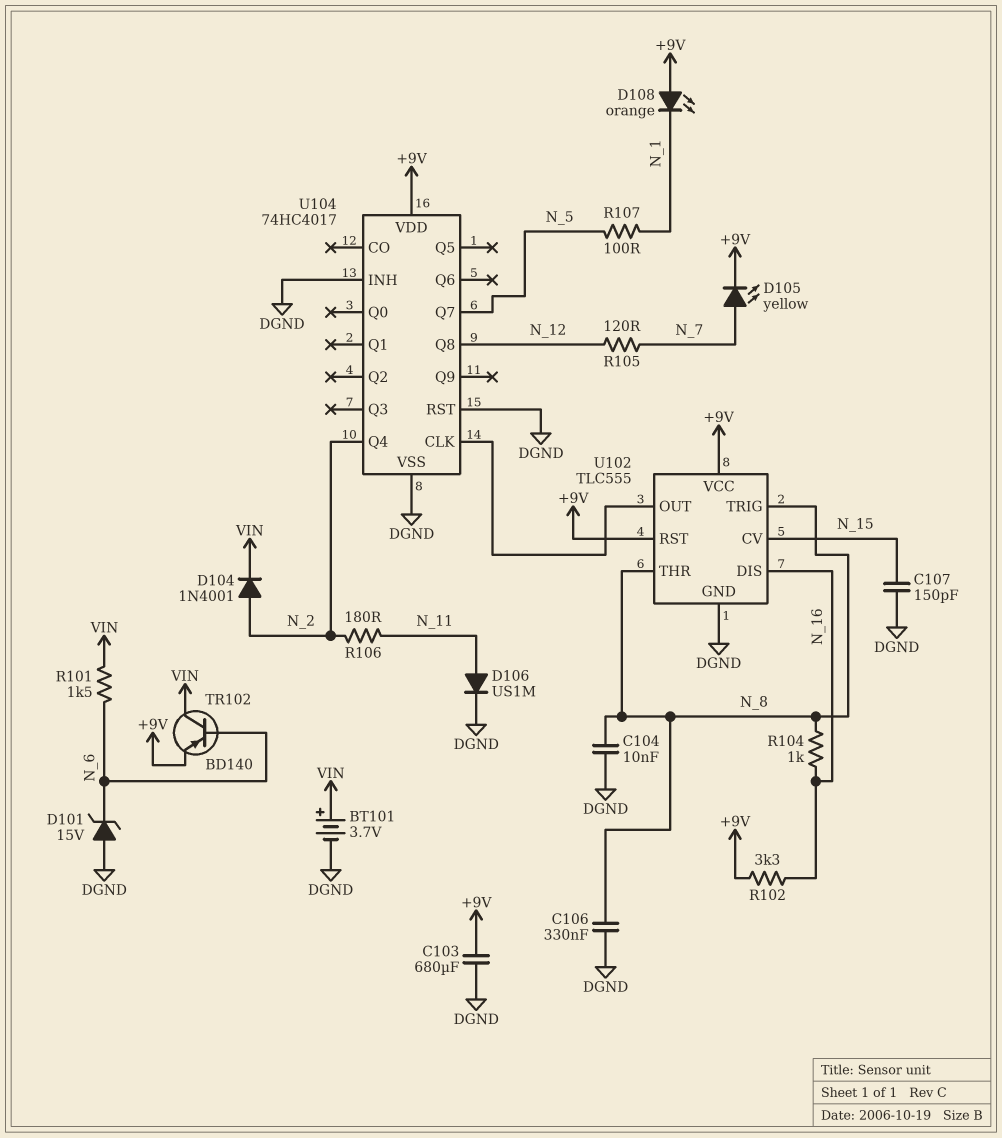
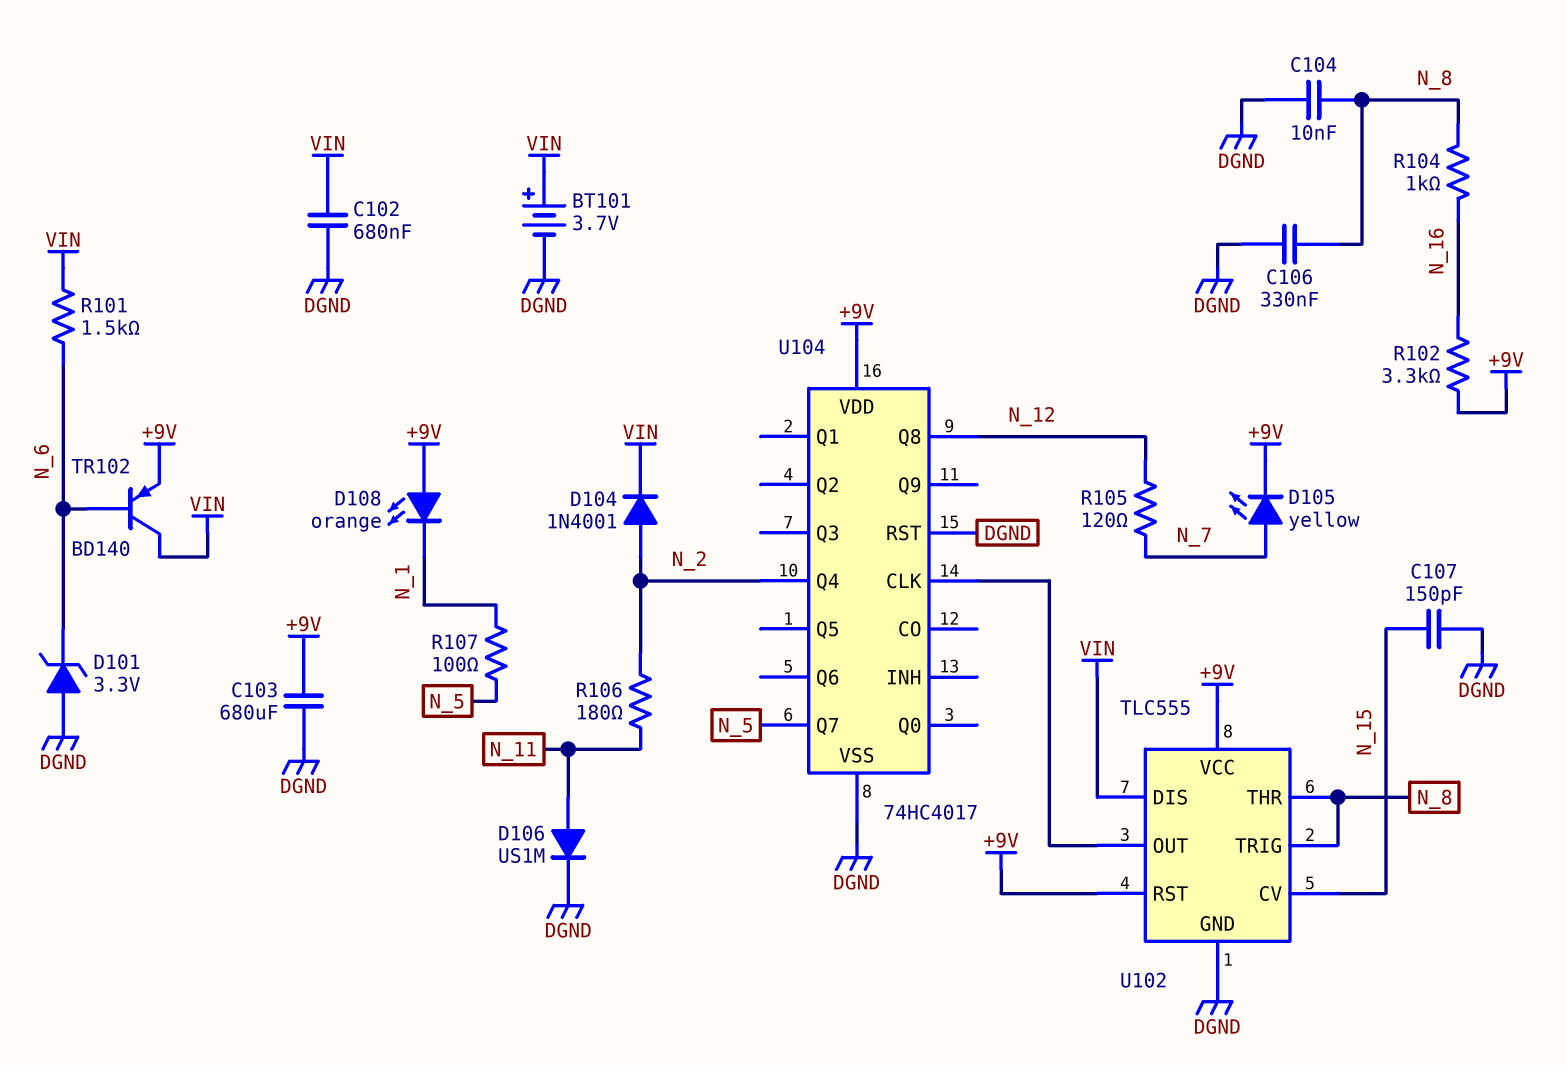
C102: none -> 680nF (DGND, VIN)
D101: zener 15V (A DGND, K N_6) -> zener 3.3V (A DGND, K N_6)
U102 pin DIS: N_16 -> VIN
U104 pin INH: DGND -> none

